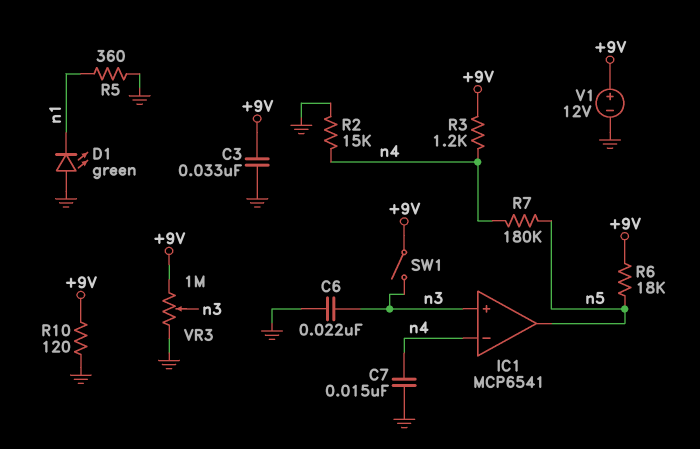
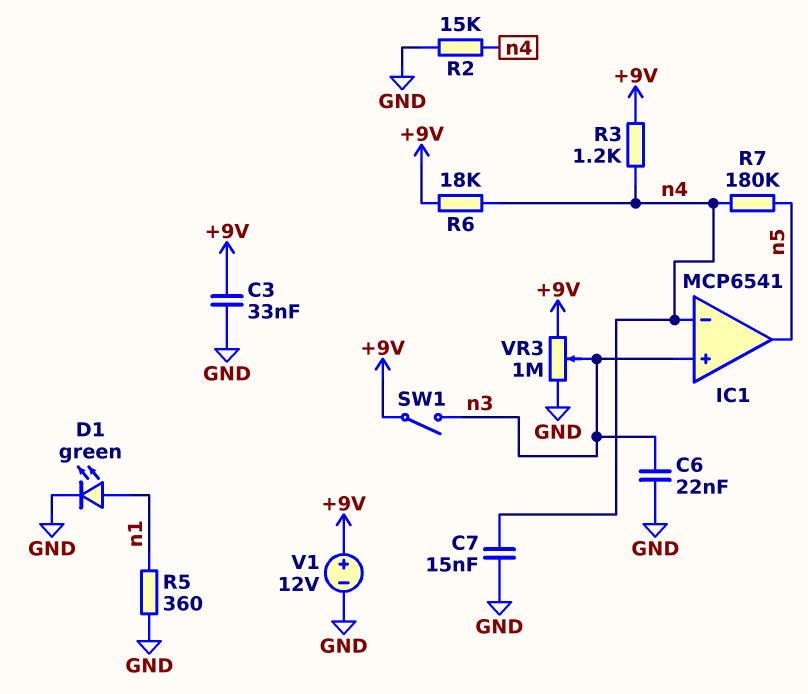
D1: LED green (A GND, K n1) -> LED green (A n1, K GND)
R6: 18k (+9V, n5) -> 18k (+9V, n4)
R10: 120 (+9V, GND) -> none

